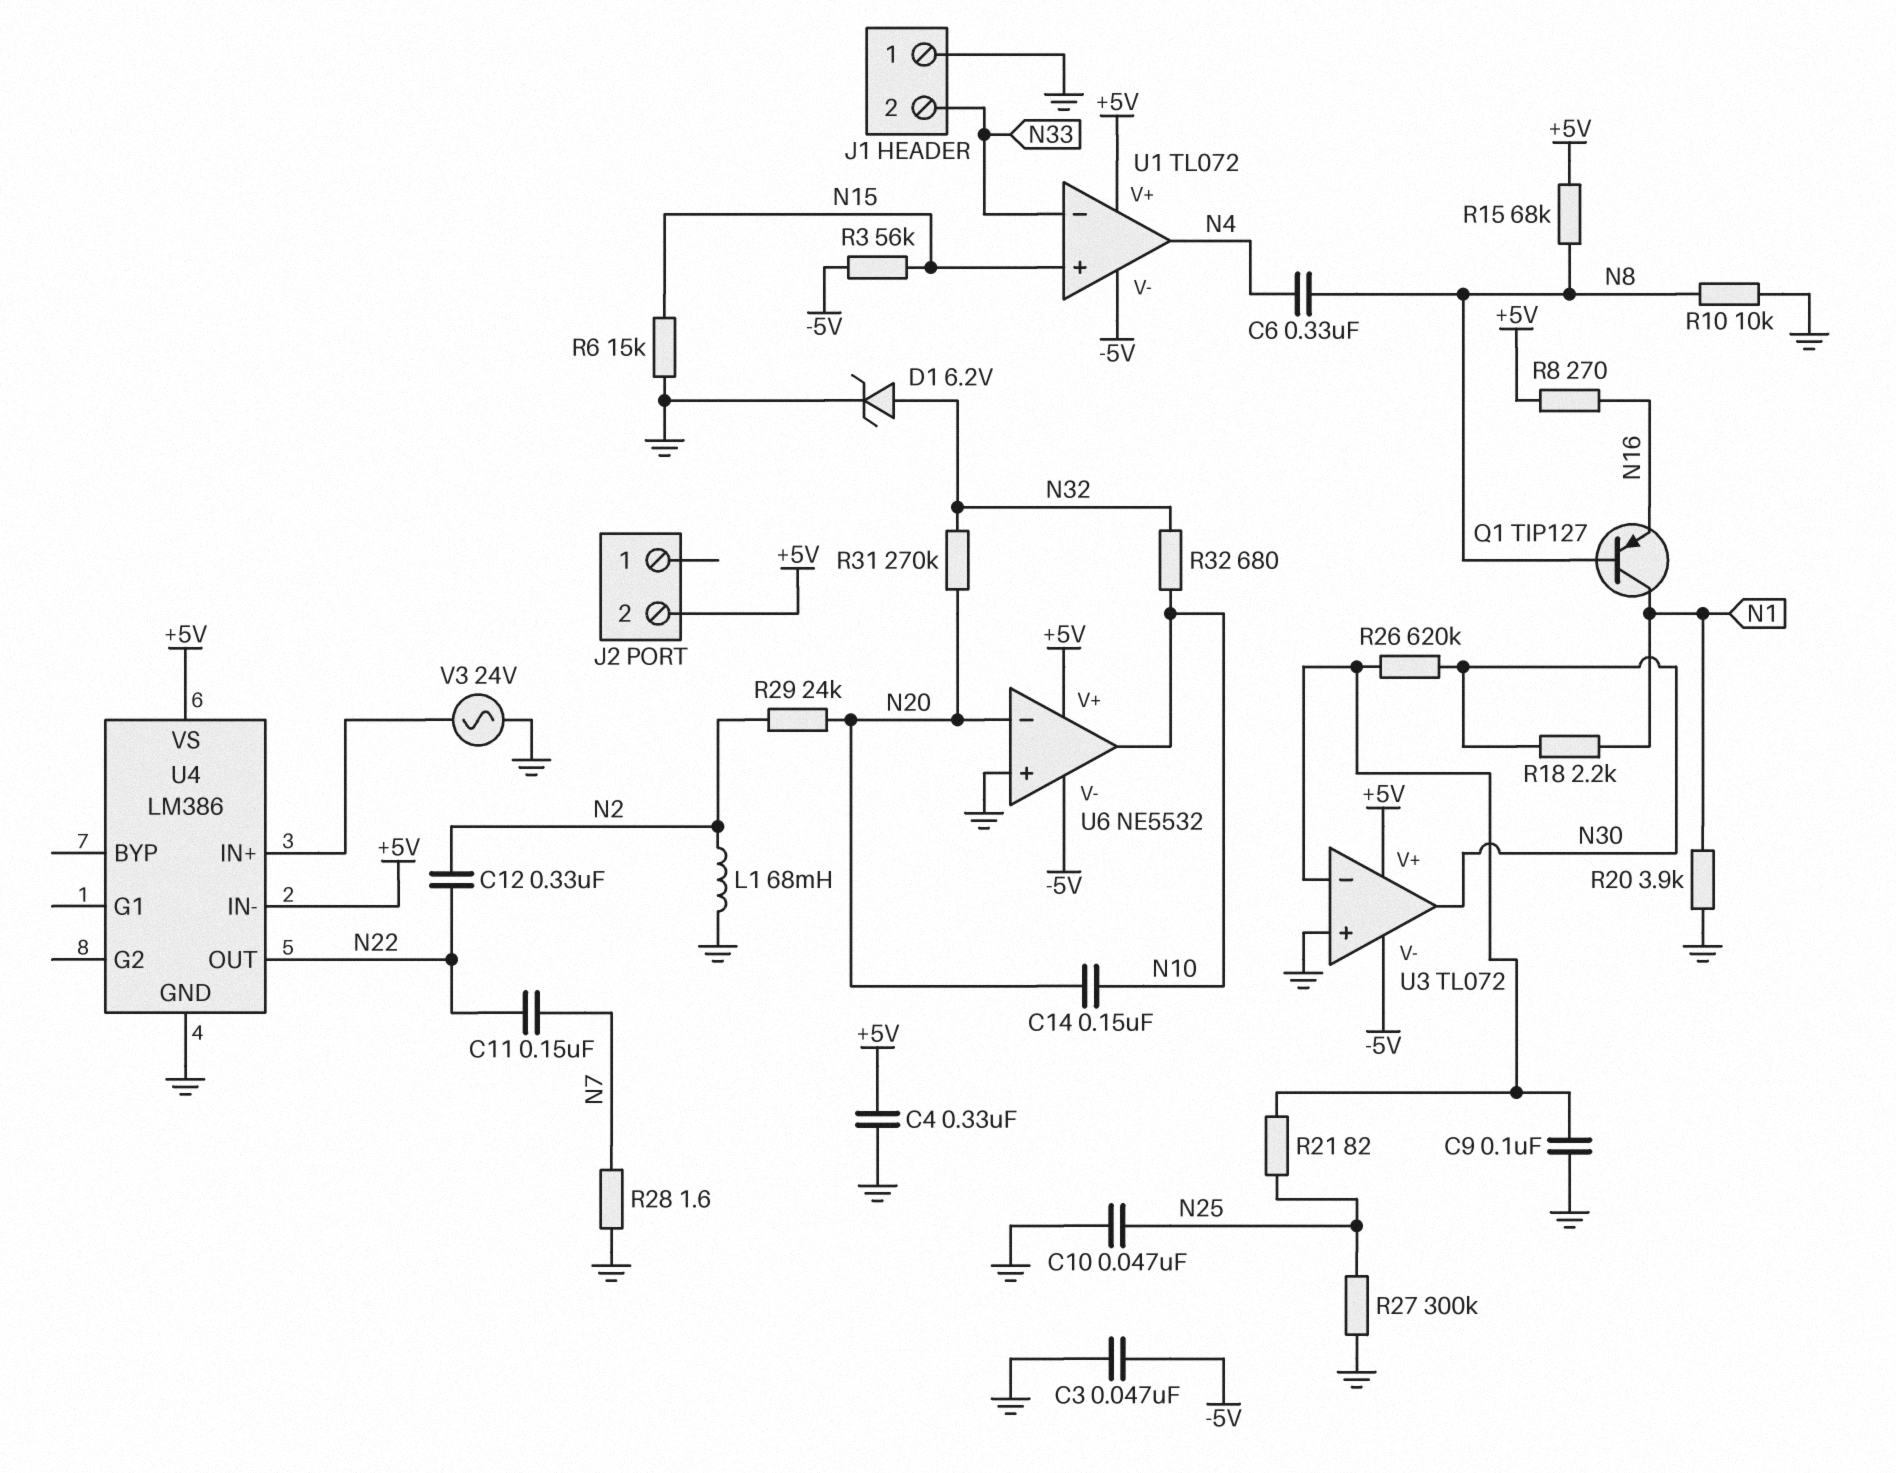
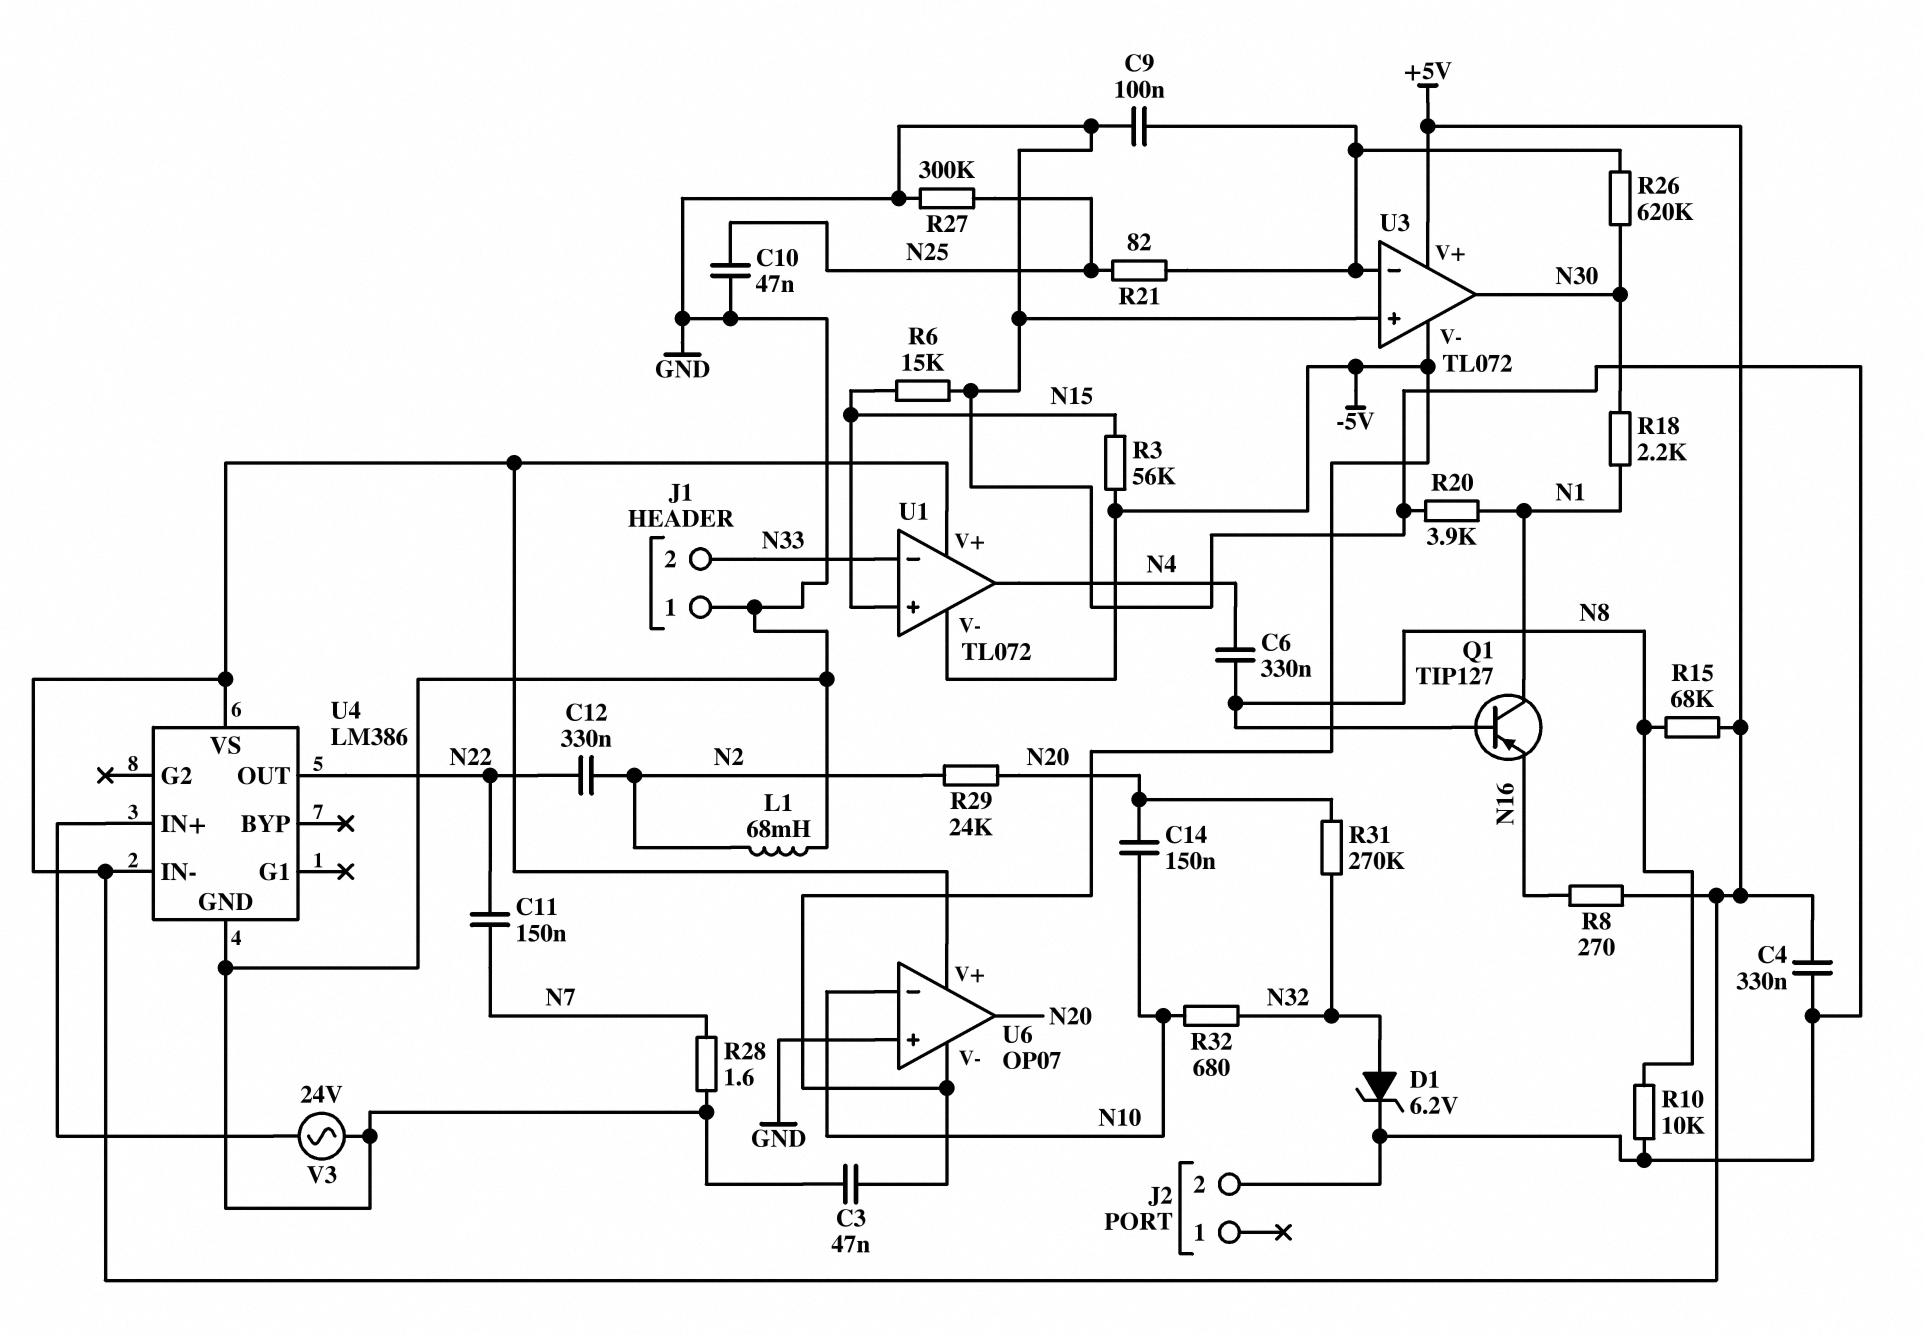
J2 pin 2: +5V -> GND
U6: NE5532 -> OP07
U6 pin in-: N20 -> N10
U6 pin out: N10 -> N20

